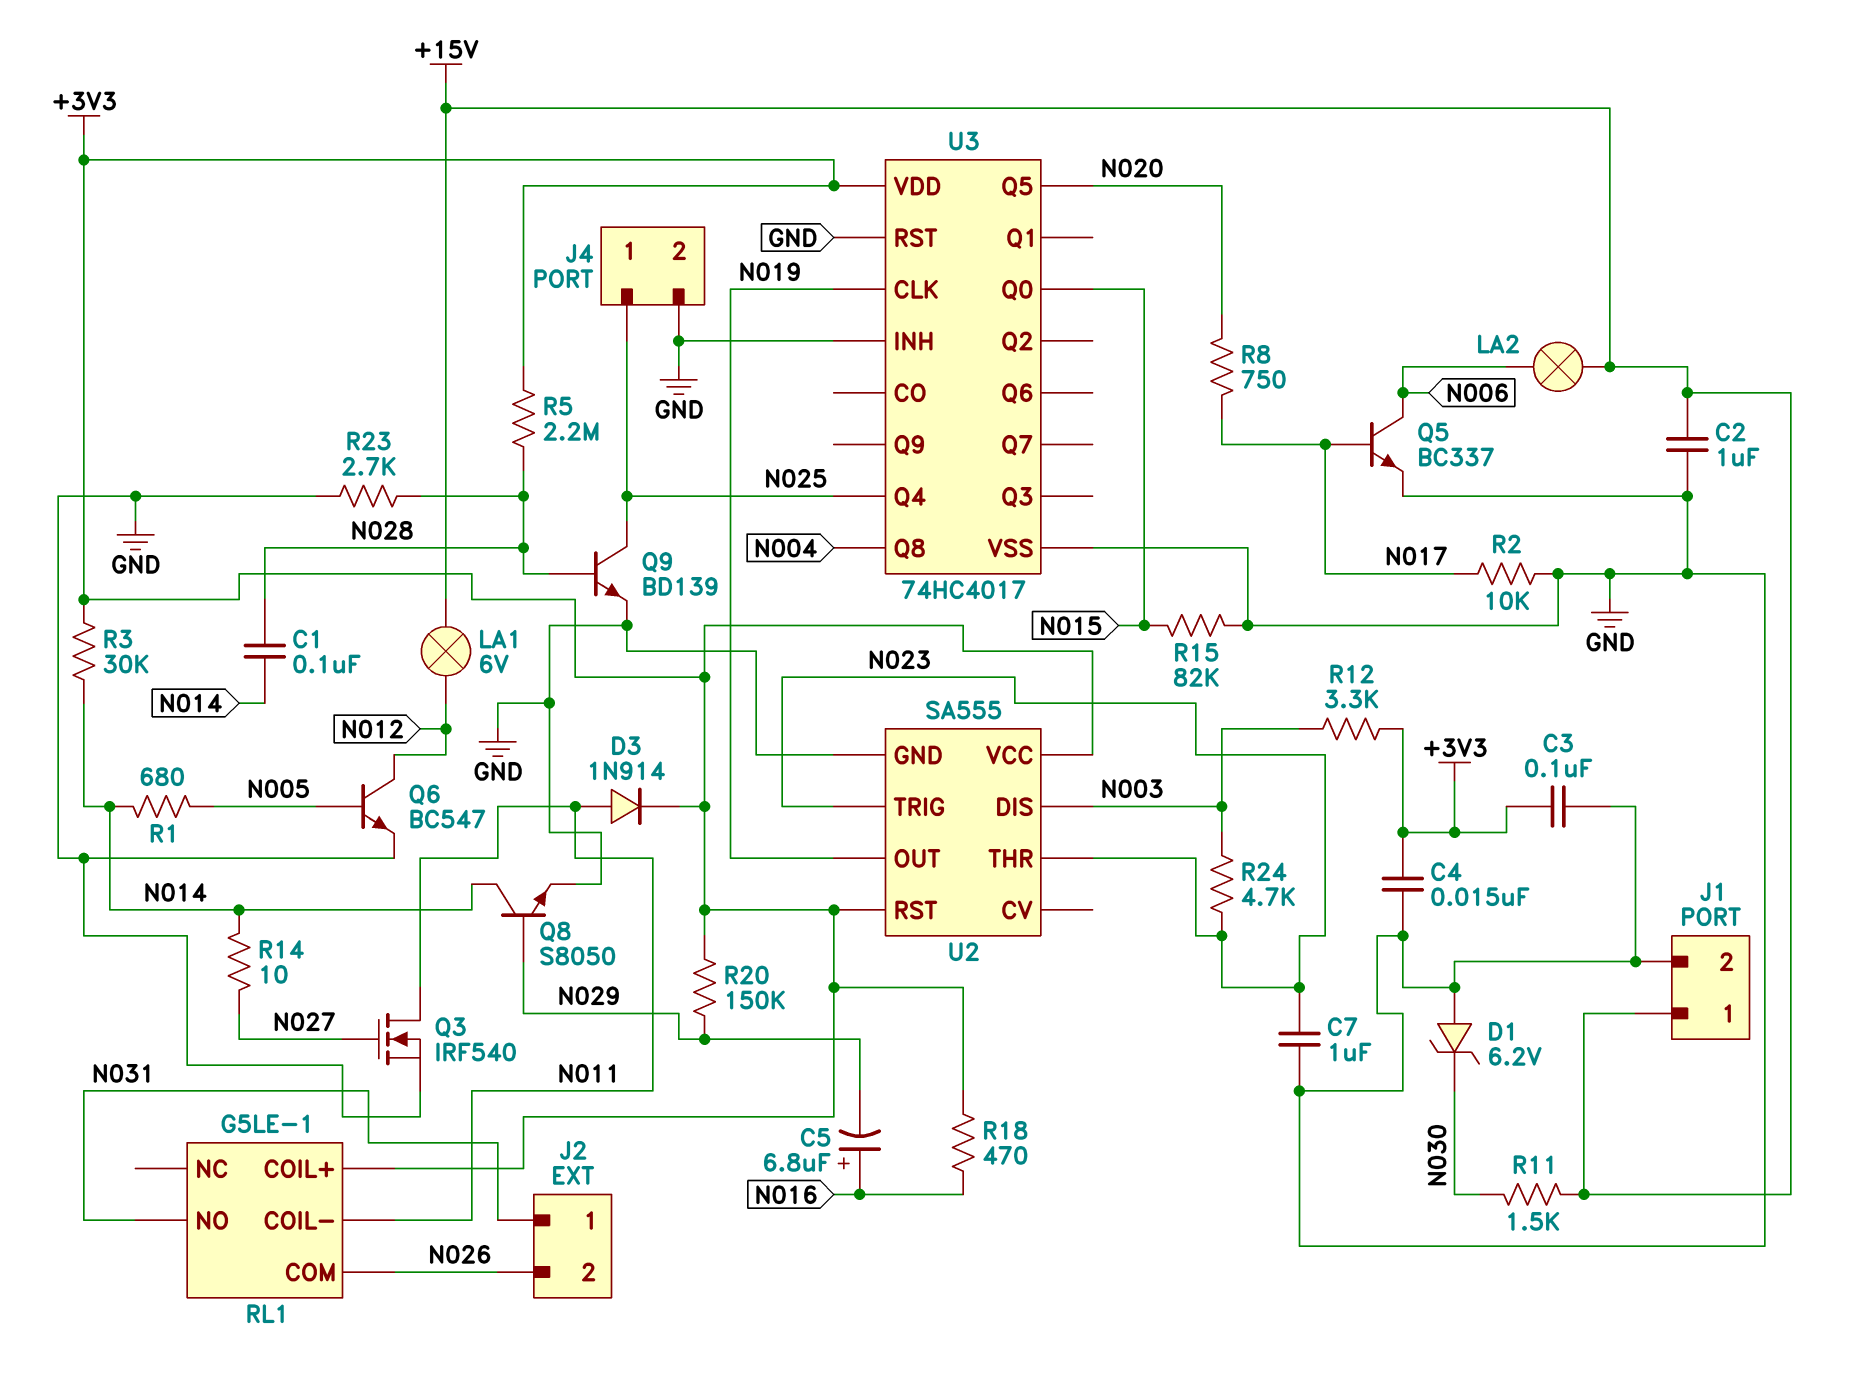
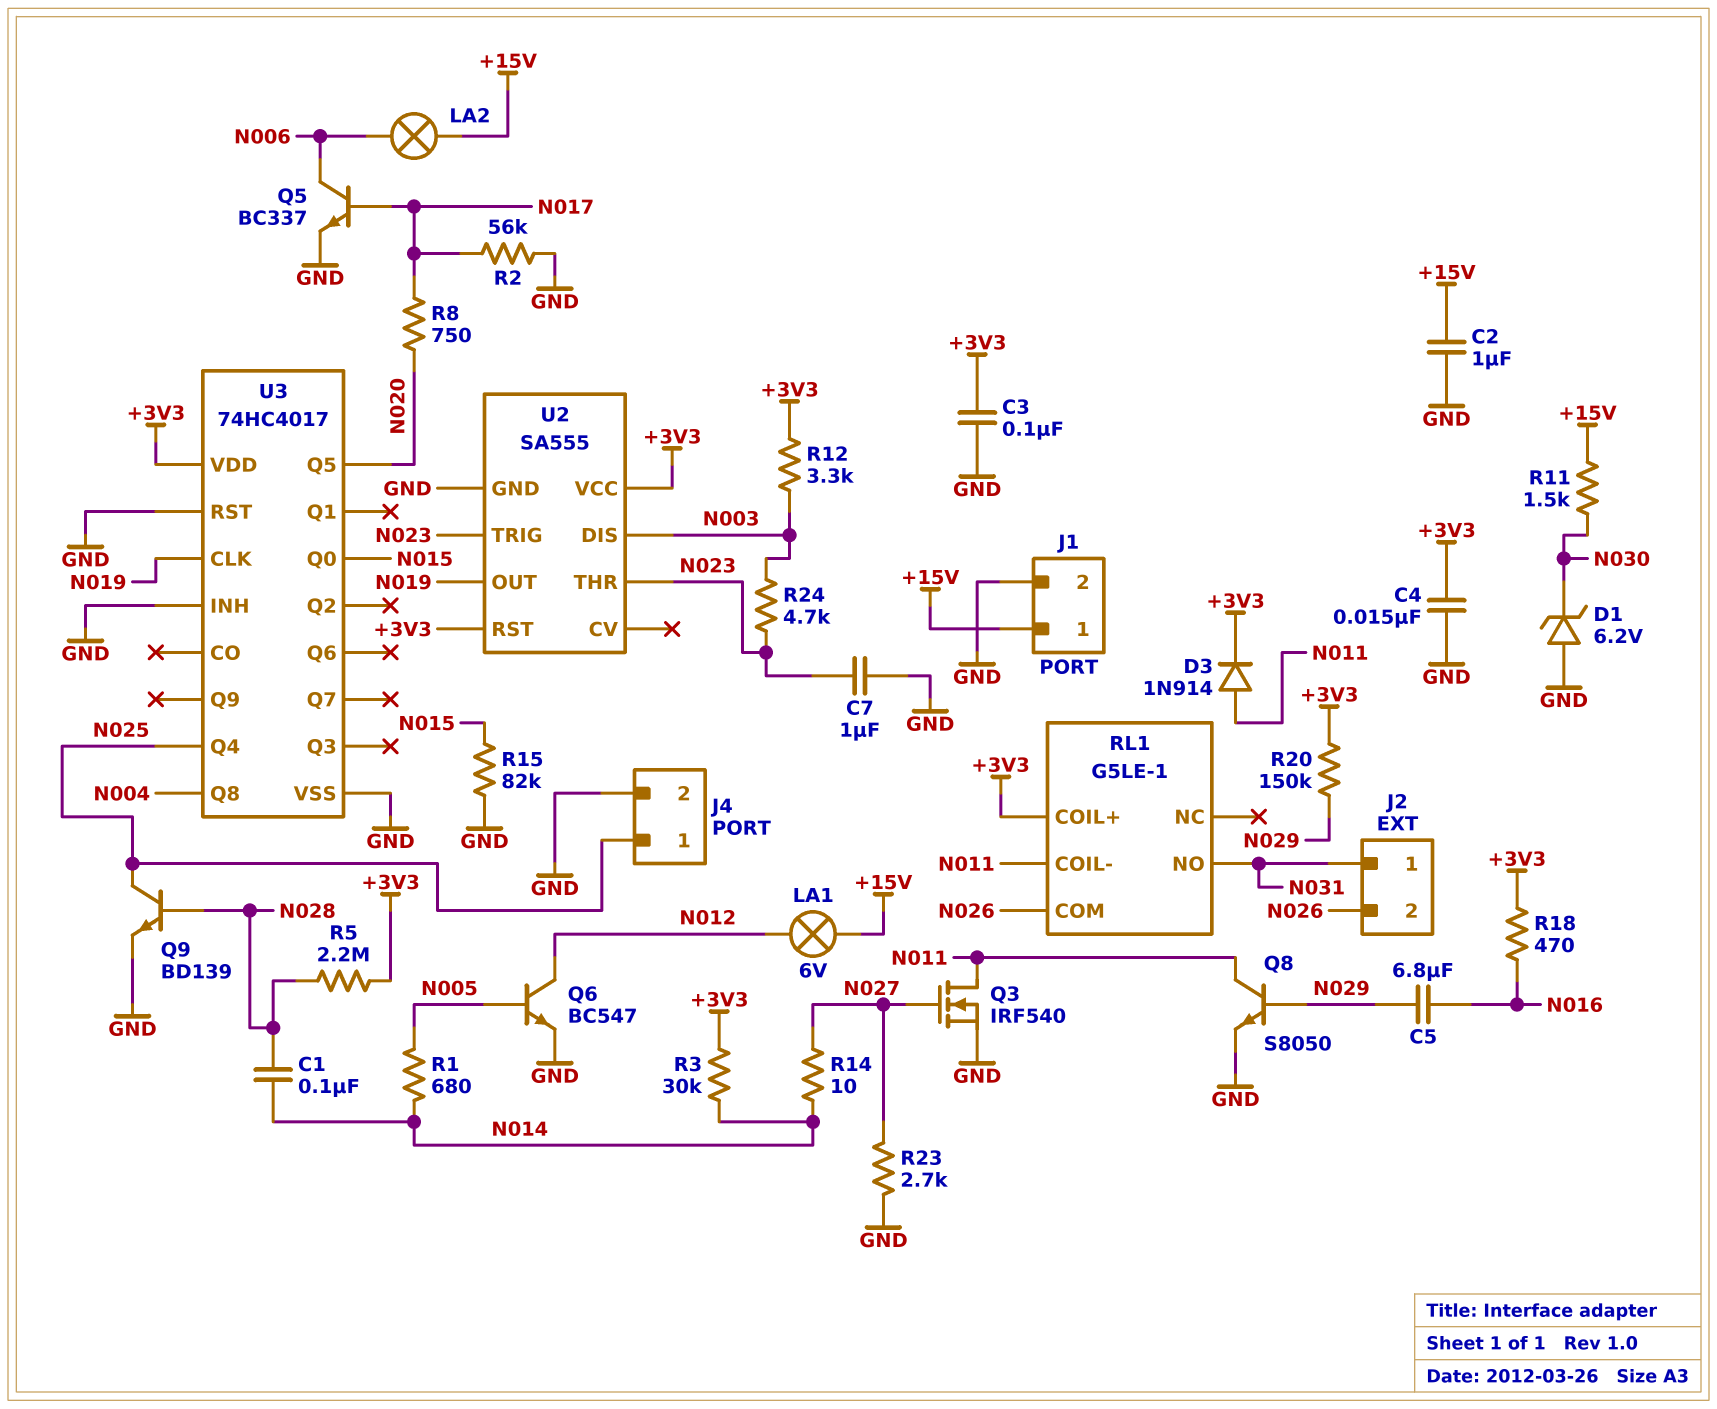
C5: 6.8uF (plus N016, minus N029) -> 6.8uF (N016, N029)
Q8: NPN S8050 (B N029, C N014, E GND) -> NPN S8050 (B N029, C N011, E GND)
R2: 10k (GND, N017) -> 56k (GND, N017)
R23: 2.7k (GND, N028) -> 2.7k (GND, N027)

